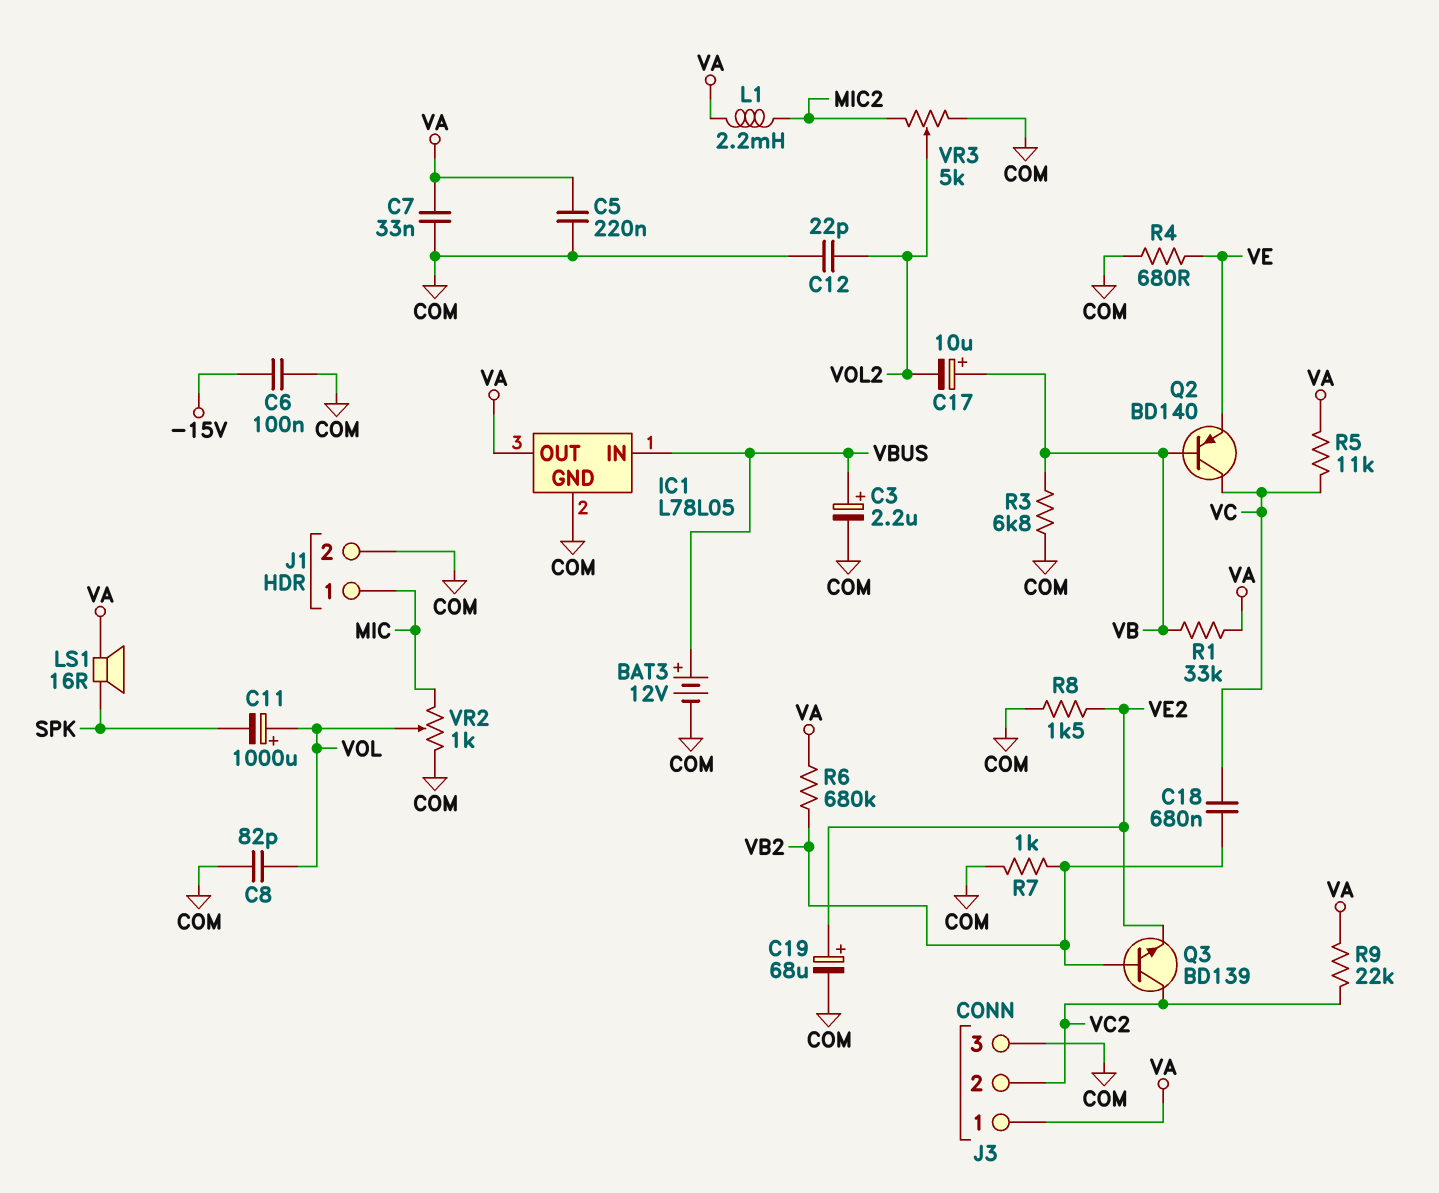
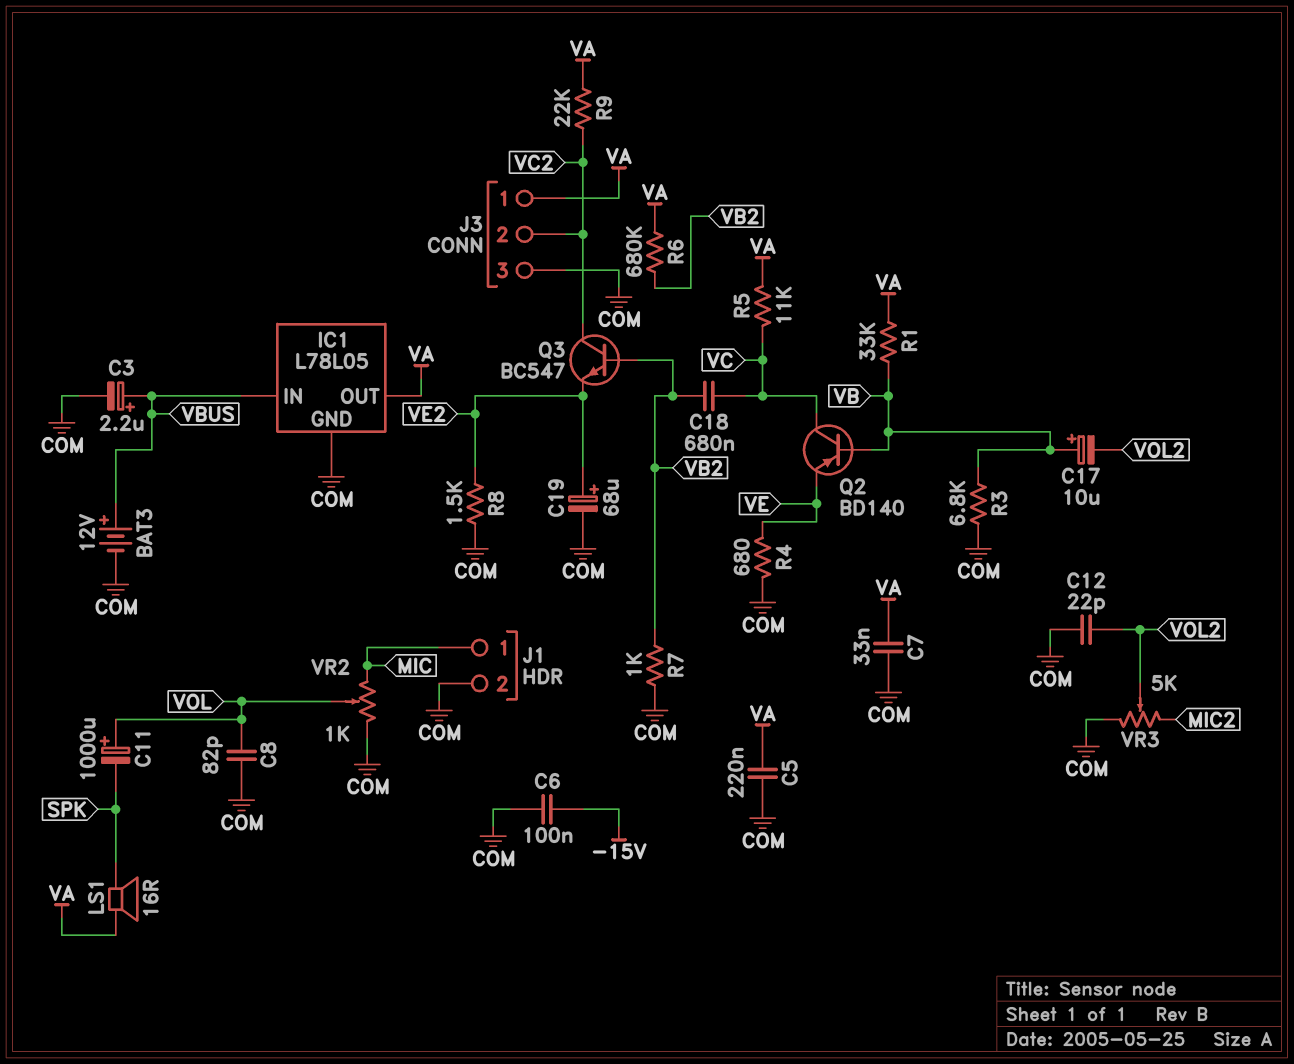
L1: 2.2mH (MIC2, VA) -> none
Q3: NPN BD139 (B VB2, C VC2, E VE2) -> NPN BC547 (B VB2, C VC2, E VE2)

